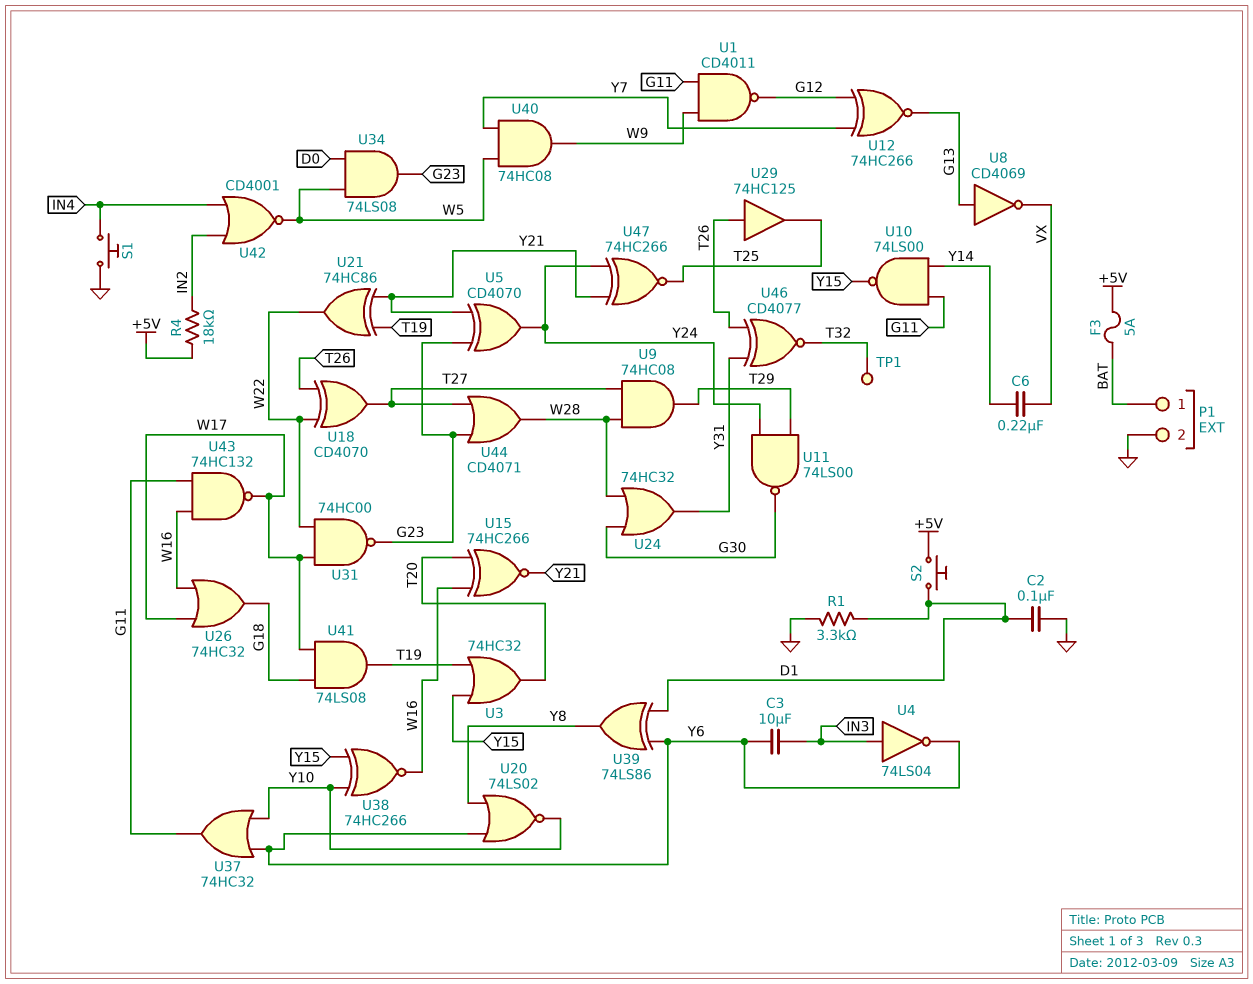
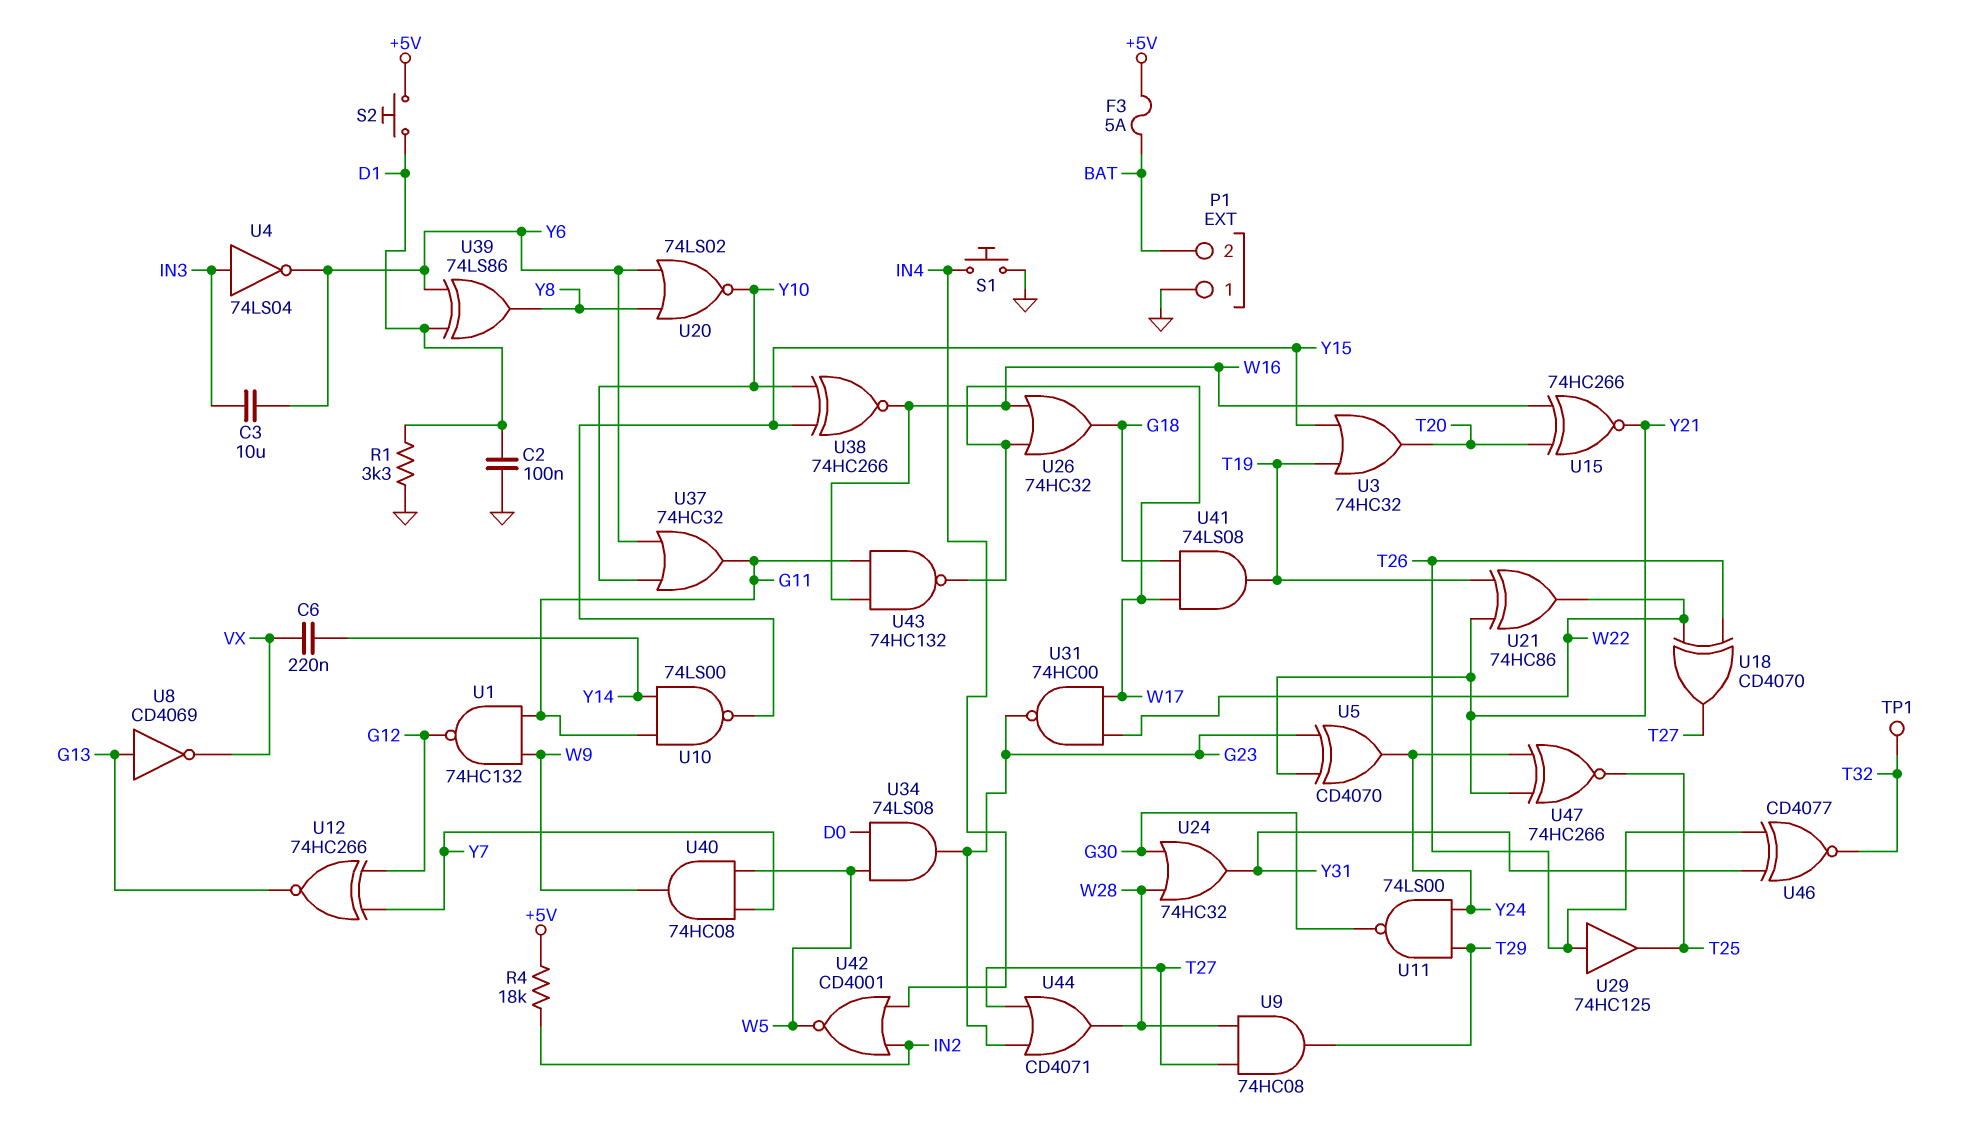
P1 pin 1: BAT -> GND
P1 pin 2: GND -> BAT
U1: NAND CD4011 (in G11, in W9, out G12) -> NAND 74HC132 (in G11, in W9, out G12)

